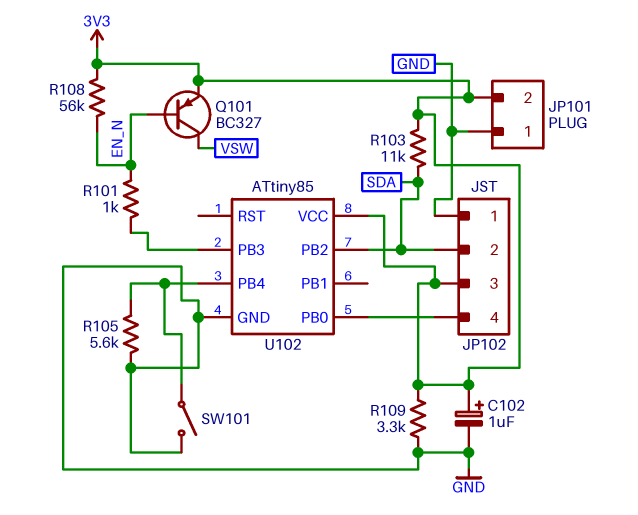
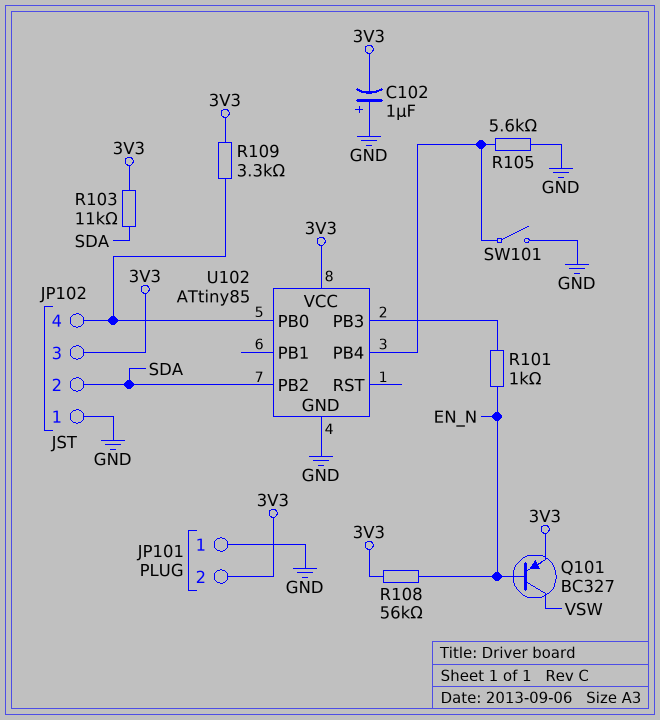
C102: 1uF (plus 3V3, minus GND) -> 1uF (plus GND, minus 3V3)
R109: 3.3k (3V3, GND) -> 3.3k (3V3, JP102/4)

